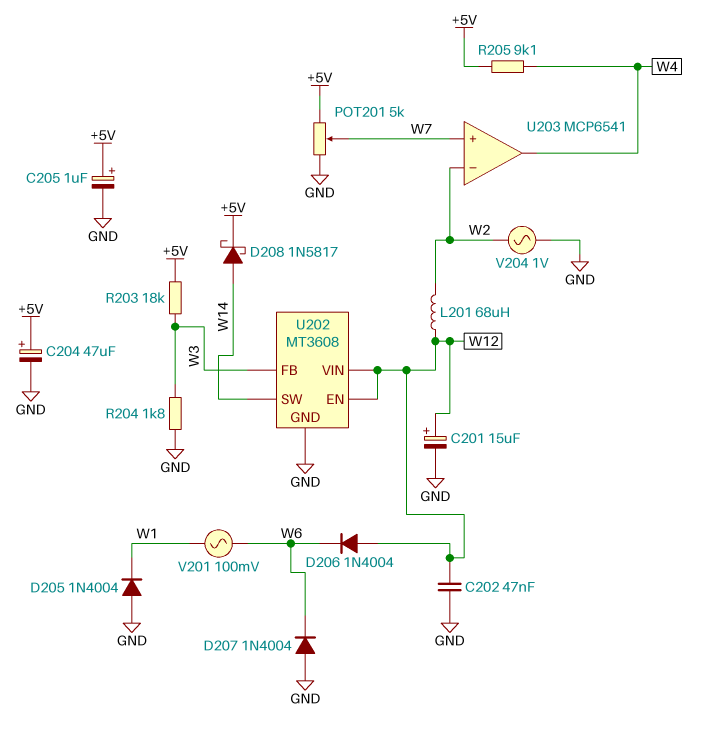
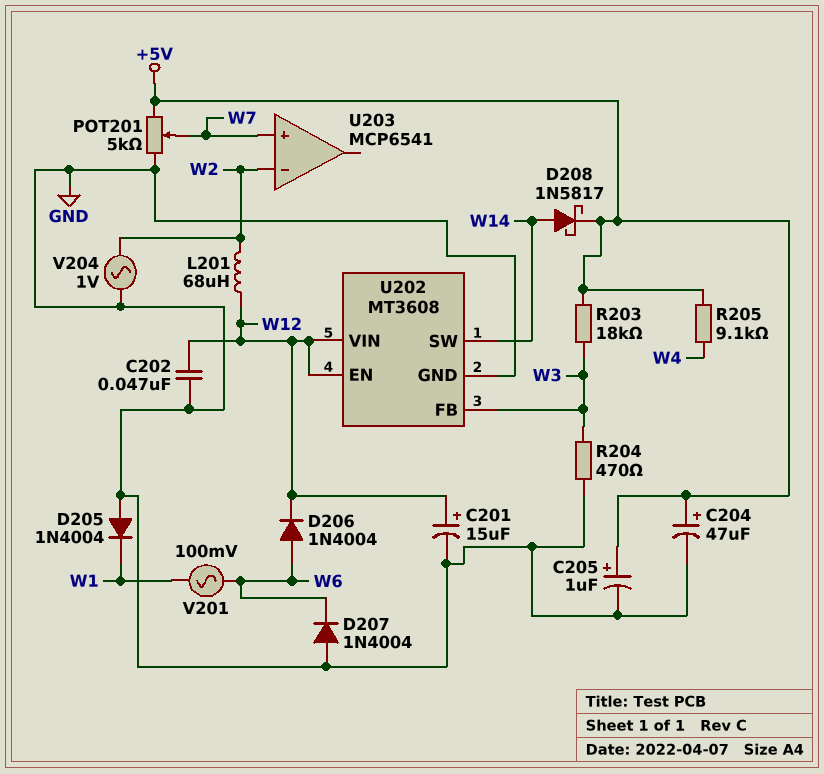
D206: diode 1N4004 (A W12, K W6) -> diode 1N4004 (A W6, K W12)
R204: 1.8k (GND, W3) -> 470 (GND, W3)
U203 pin out: W4 -> none

